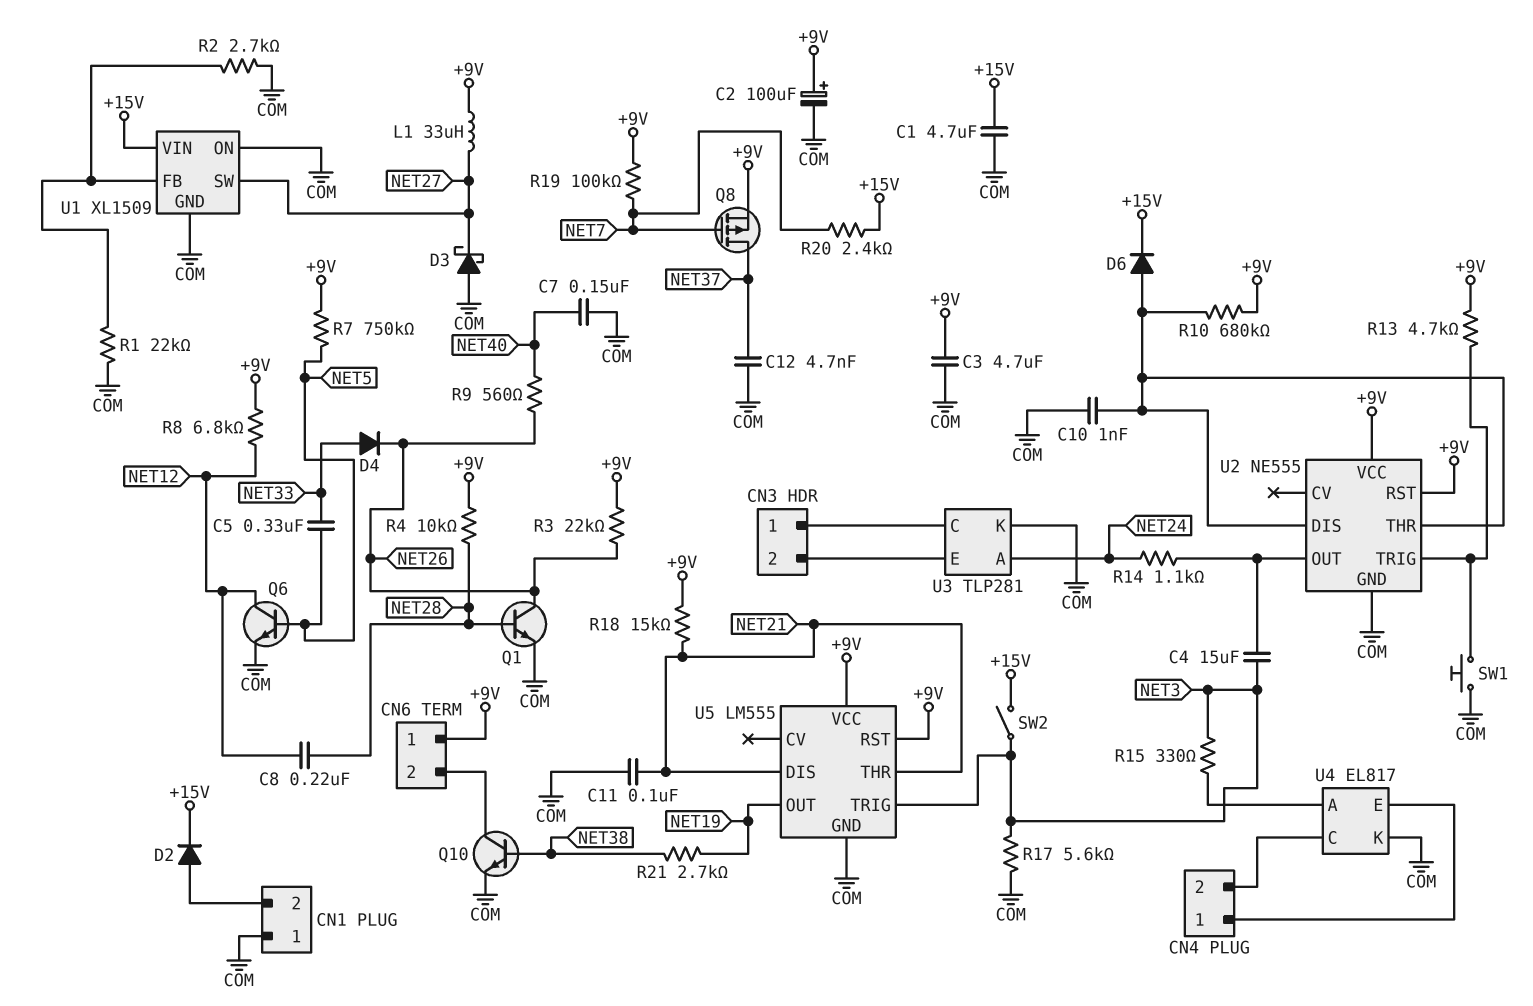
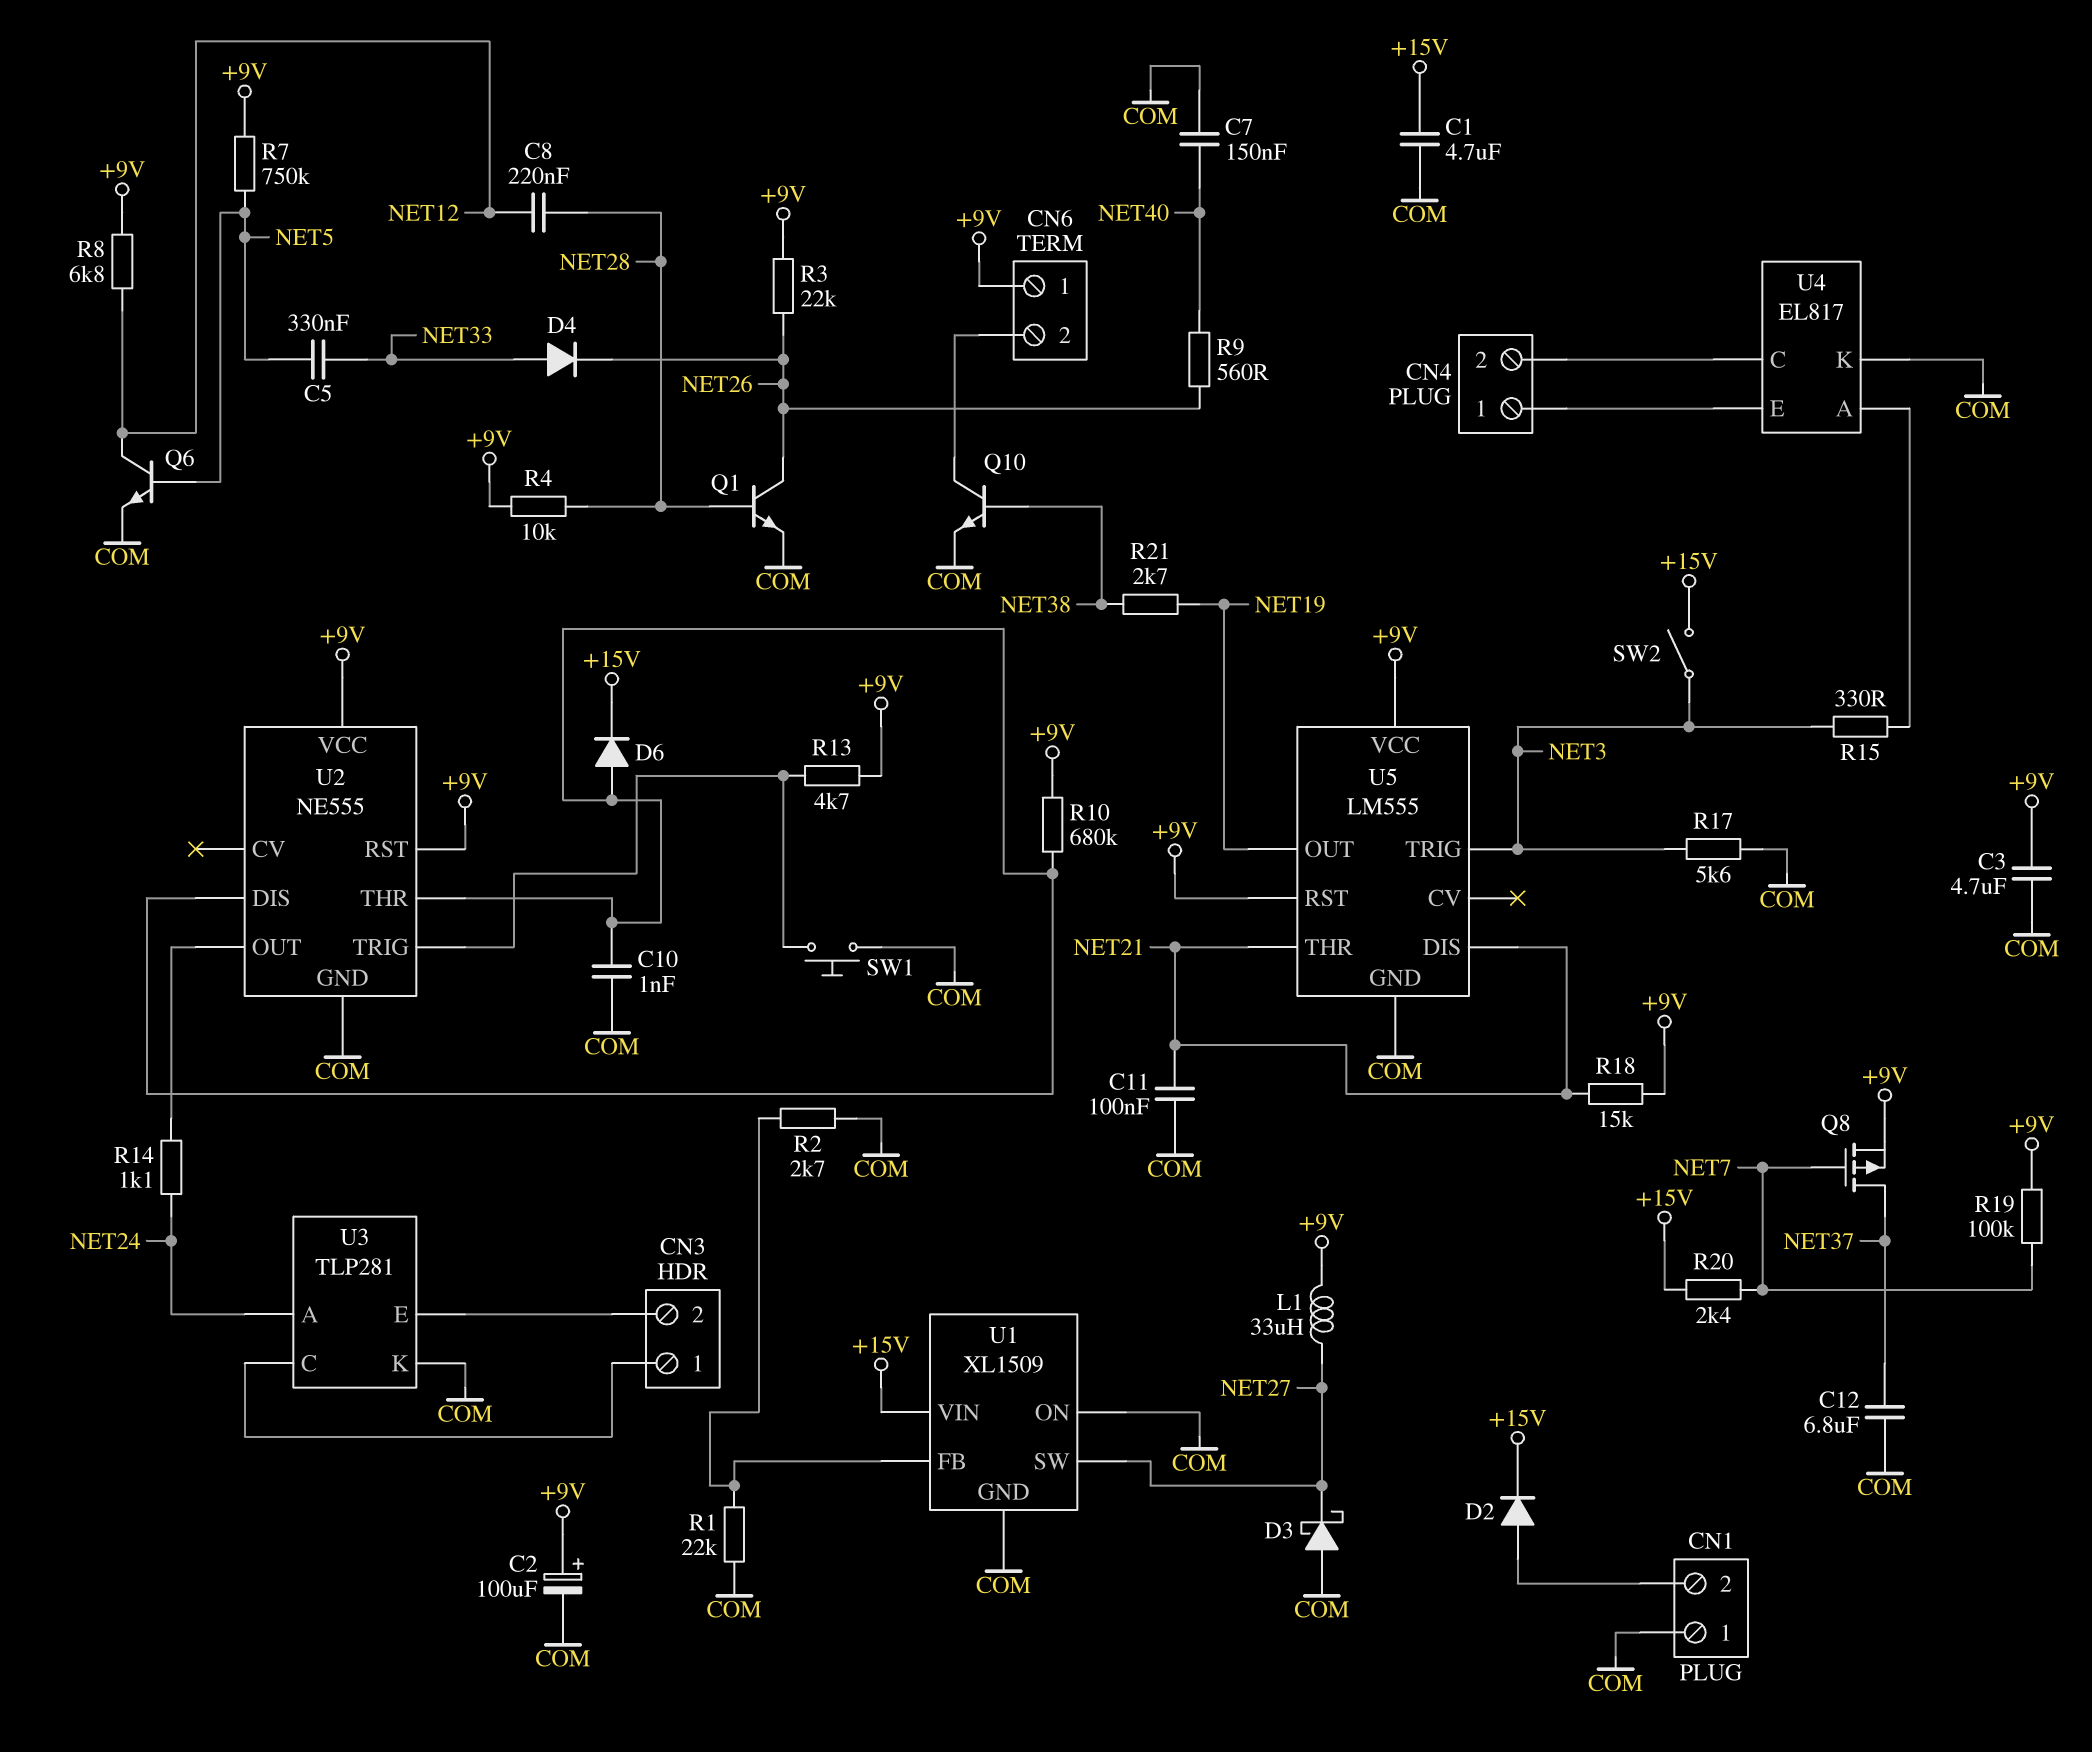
C4: 15uF (NET3, U2/OUT) -> none
C12: 4.7nF (COM, NET37) -> 6.8uF (COM, NET37)

